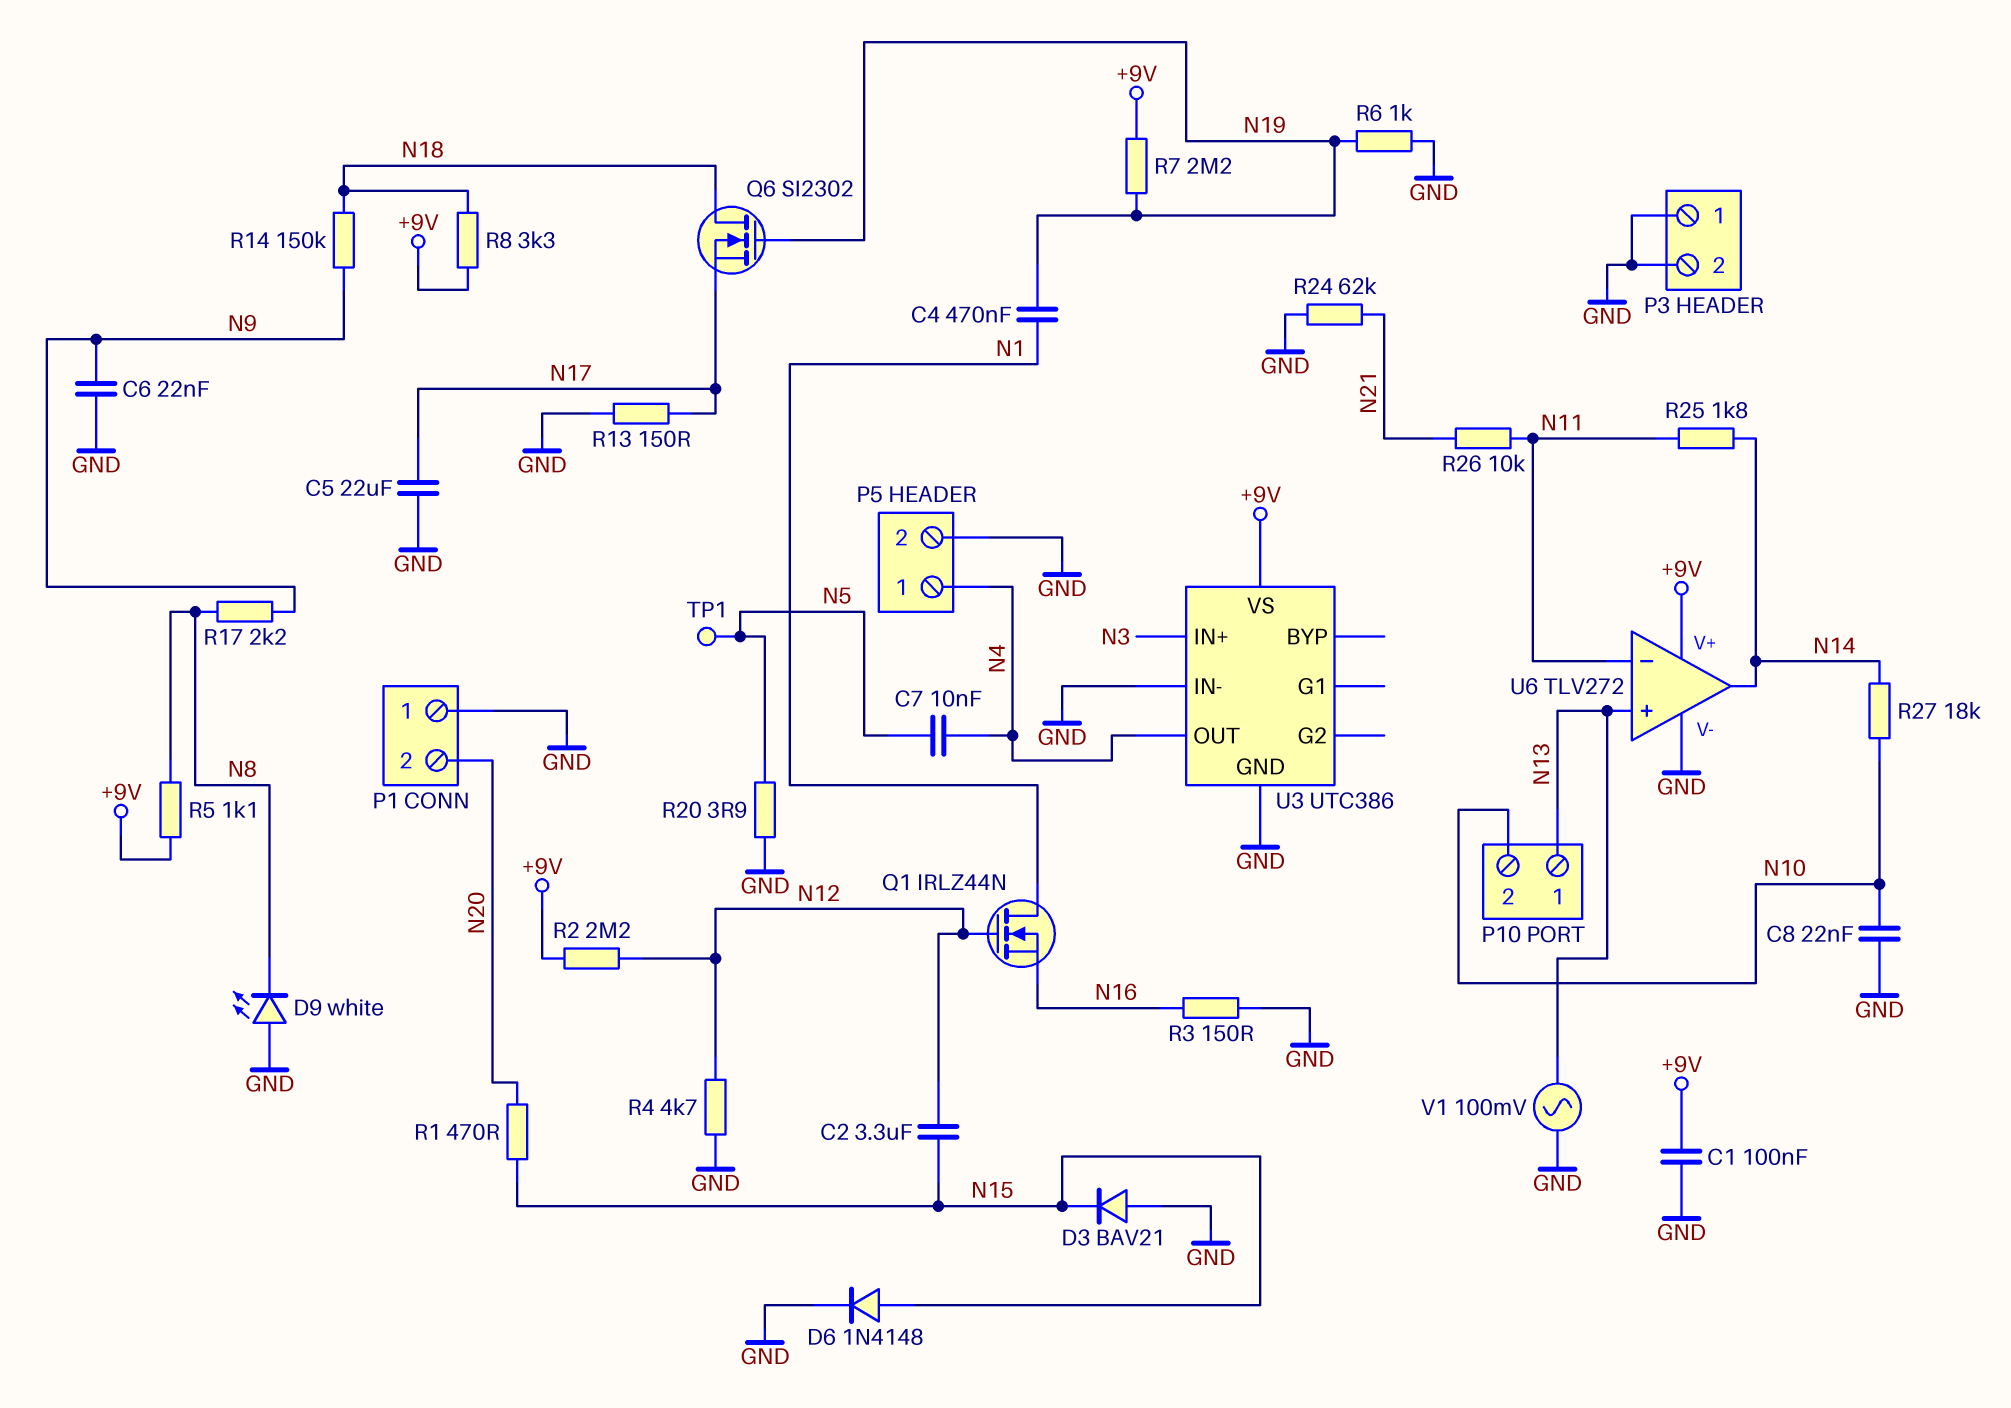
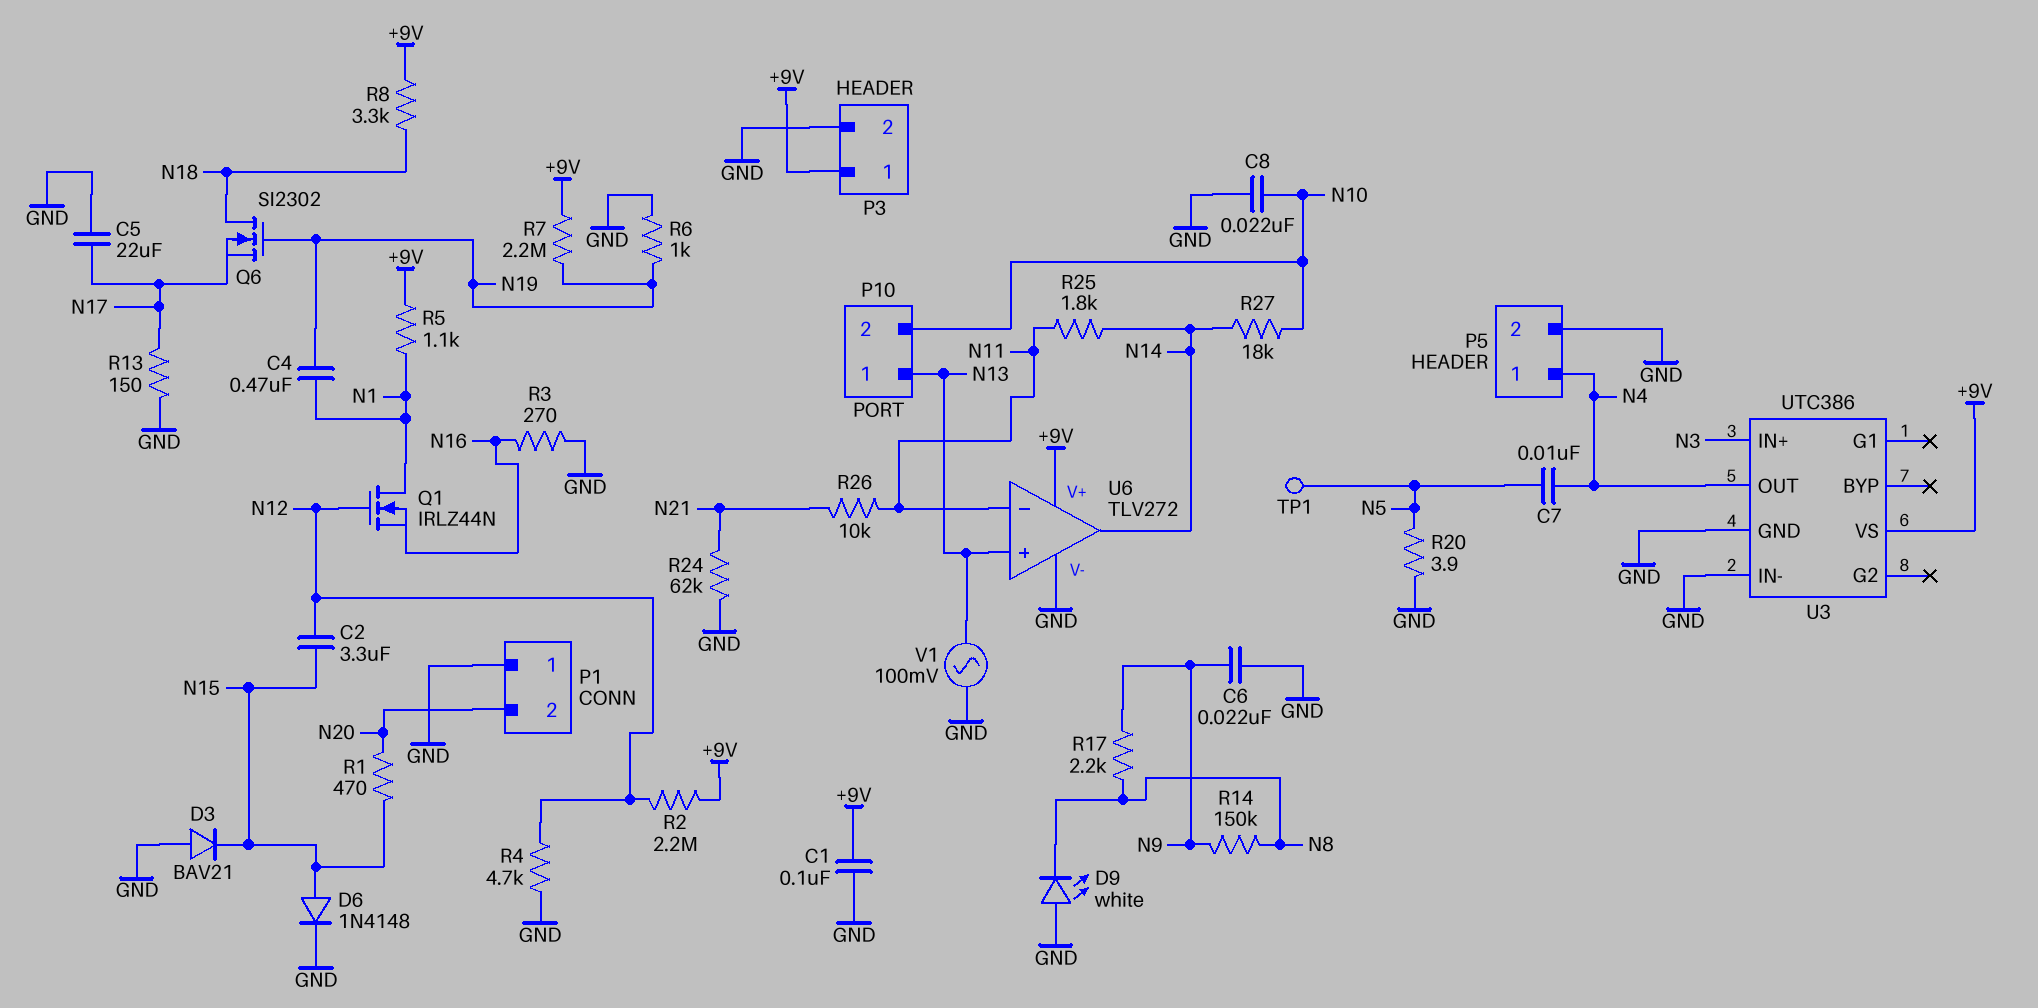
P3 pin 1: GND -> +9V
R3: 150 (GND, N16) -> 270 (GND, N16)
R5: 1.1k (+9V, N8) -> 1.1k (+9V, N1)
R14: 150k (N9, N18) -> 150k (N8, N9)

